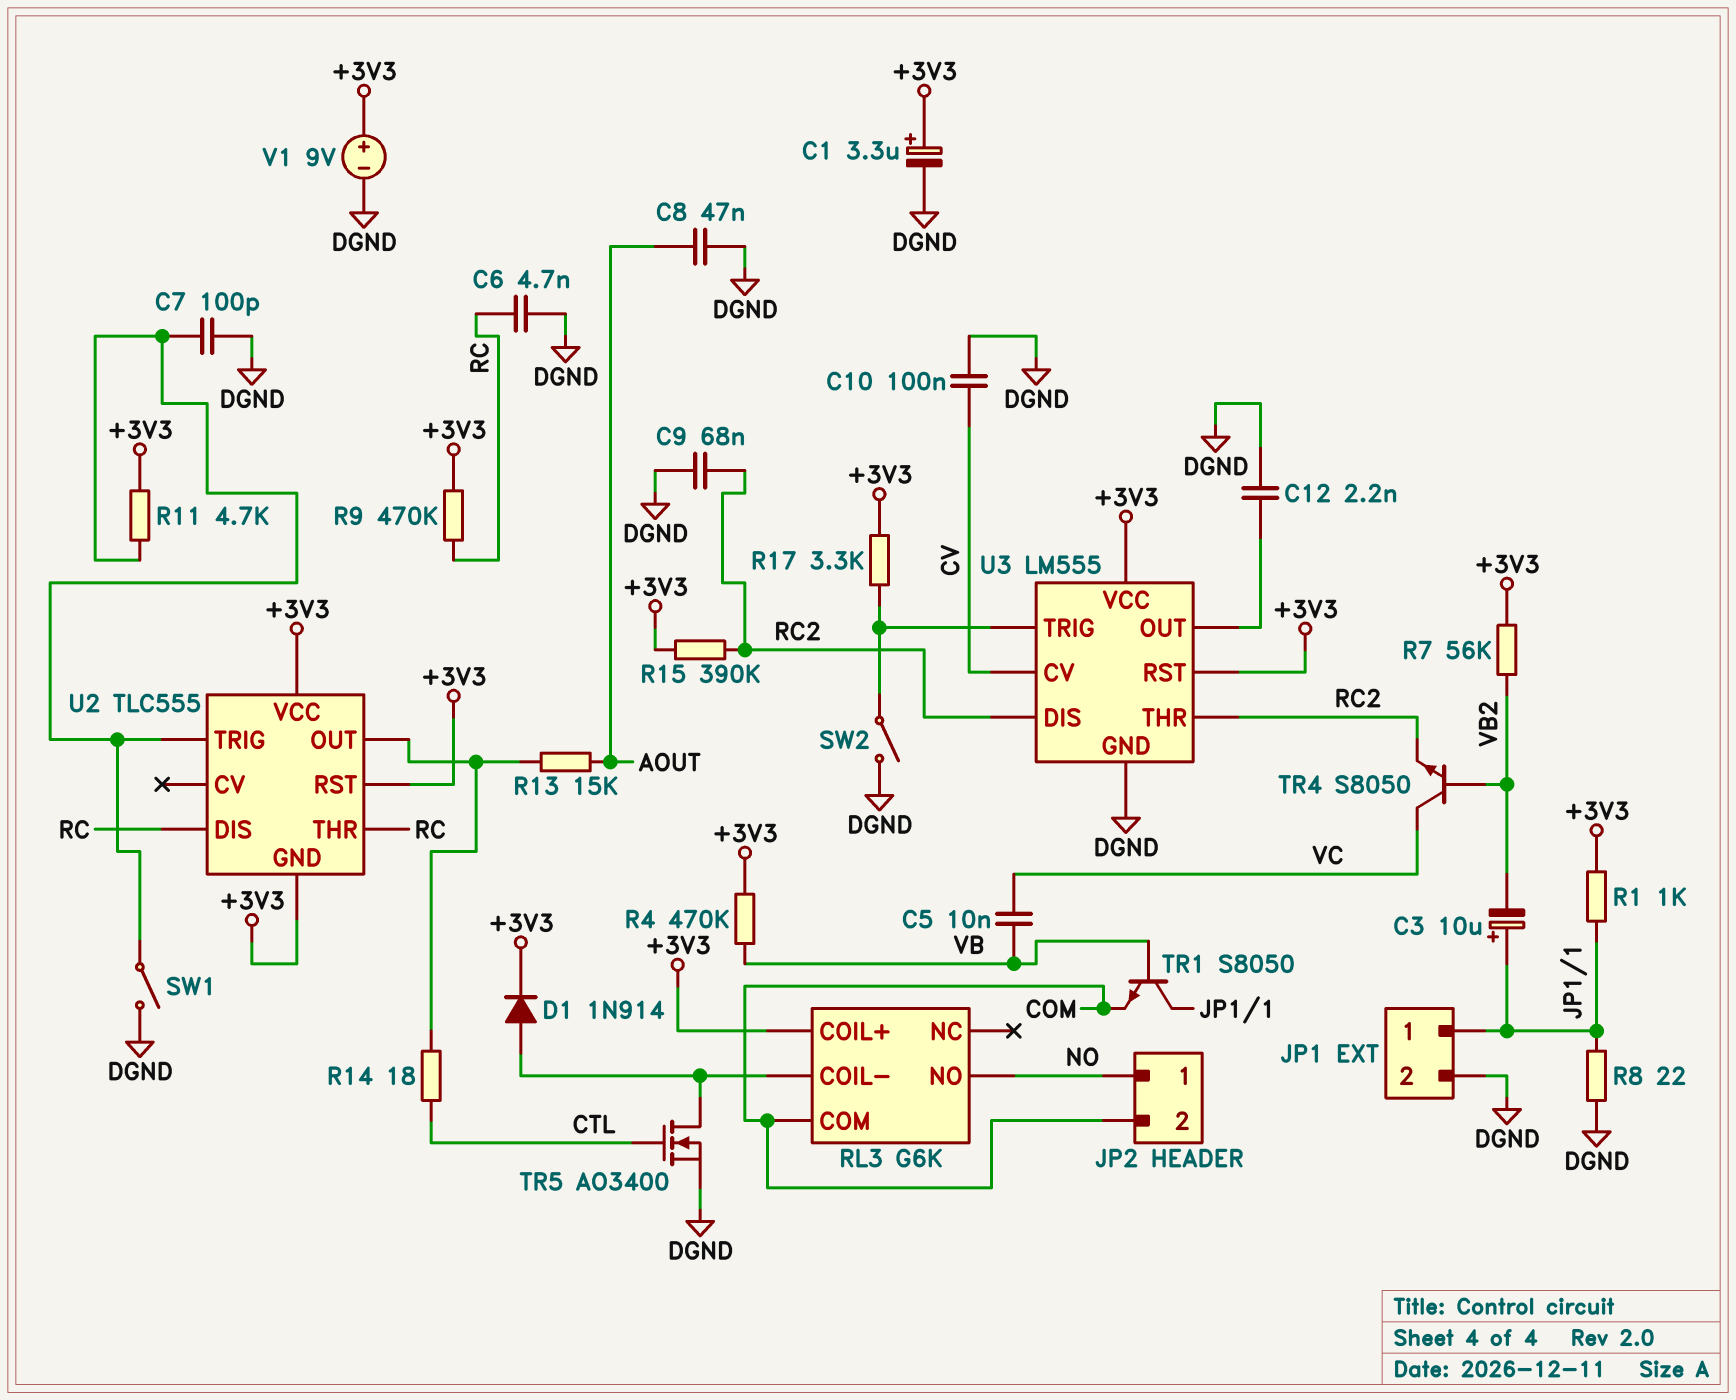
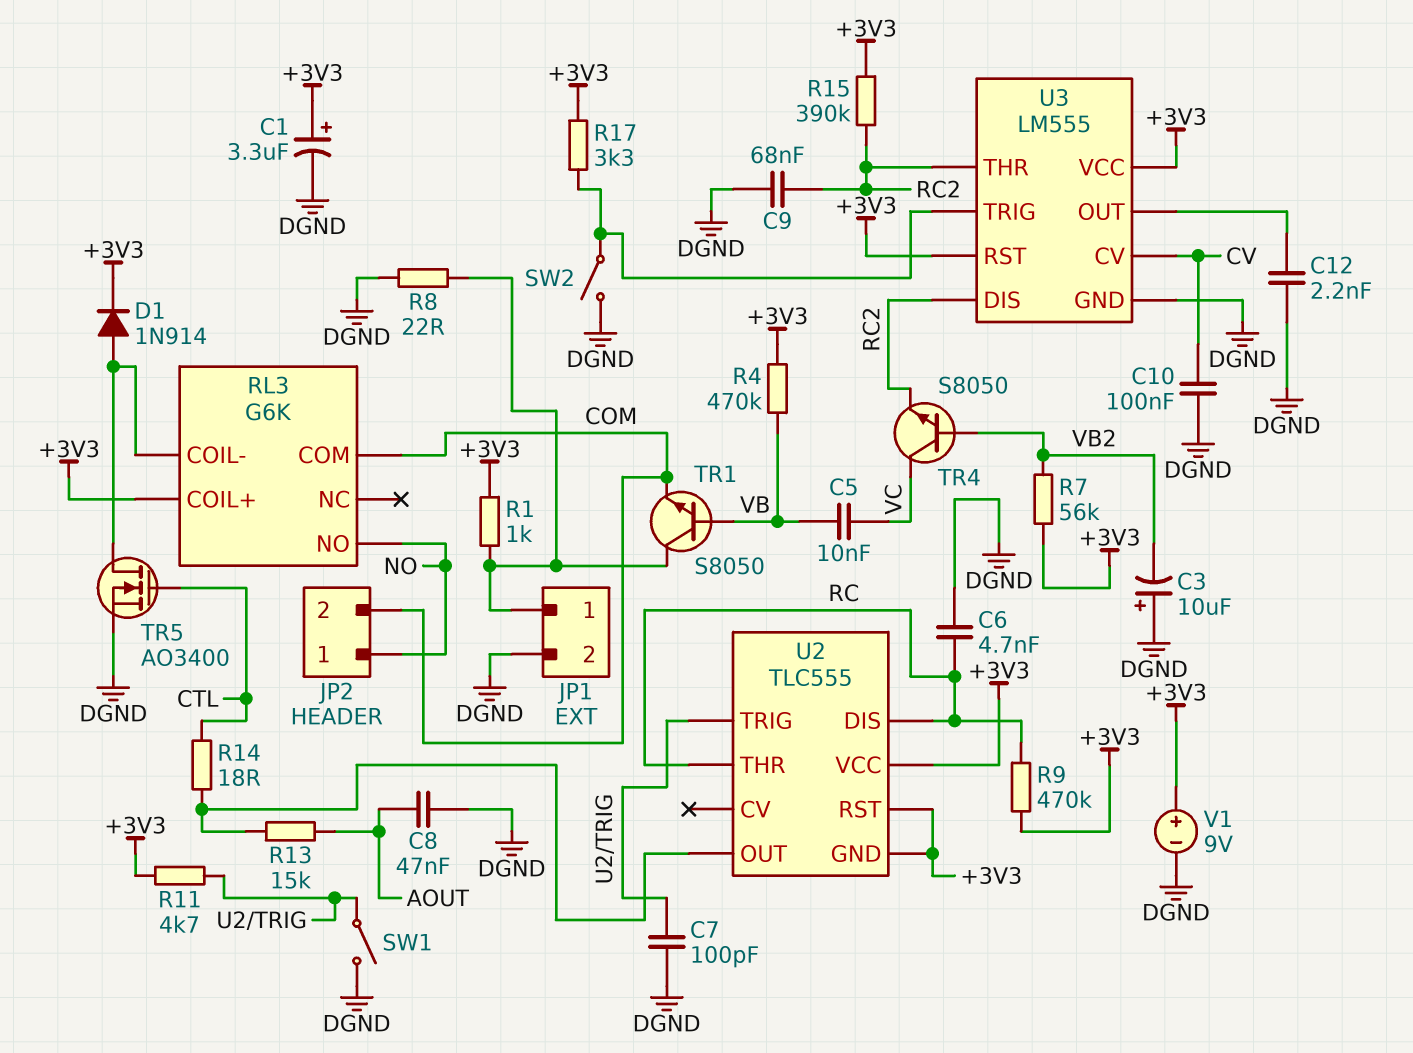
C3: 10uF (plus JP1/1, minus VB2) -> 10uF (plus DGND, minus VB2)

